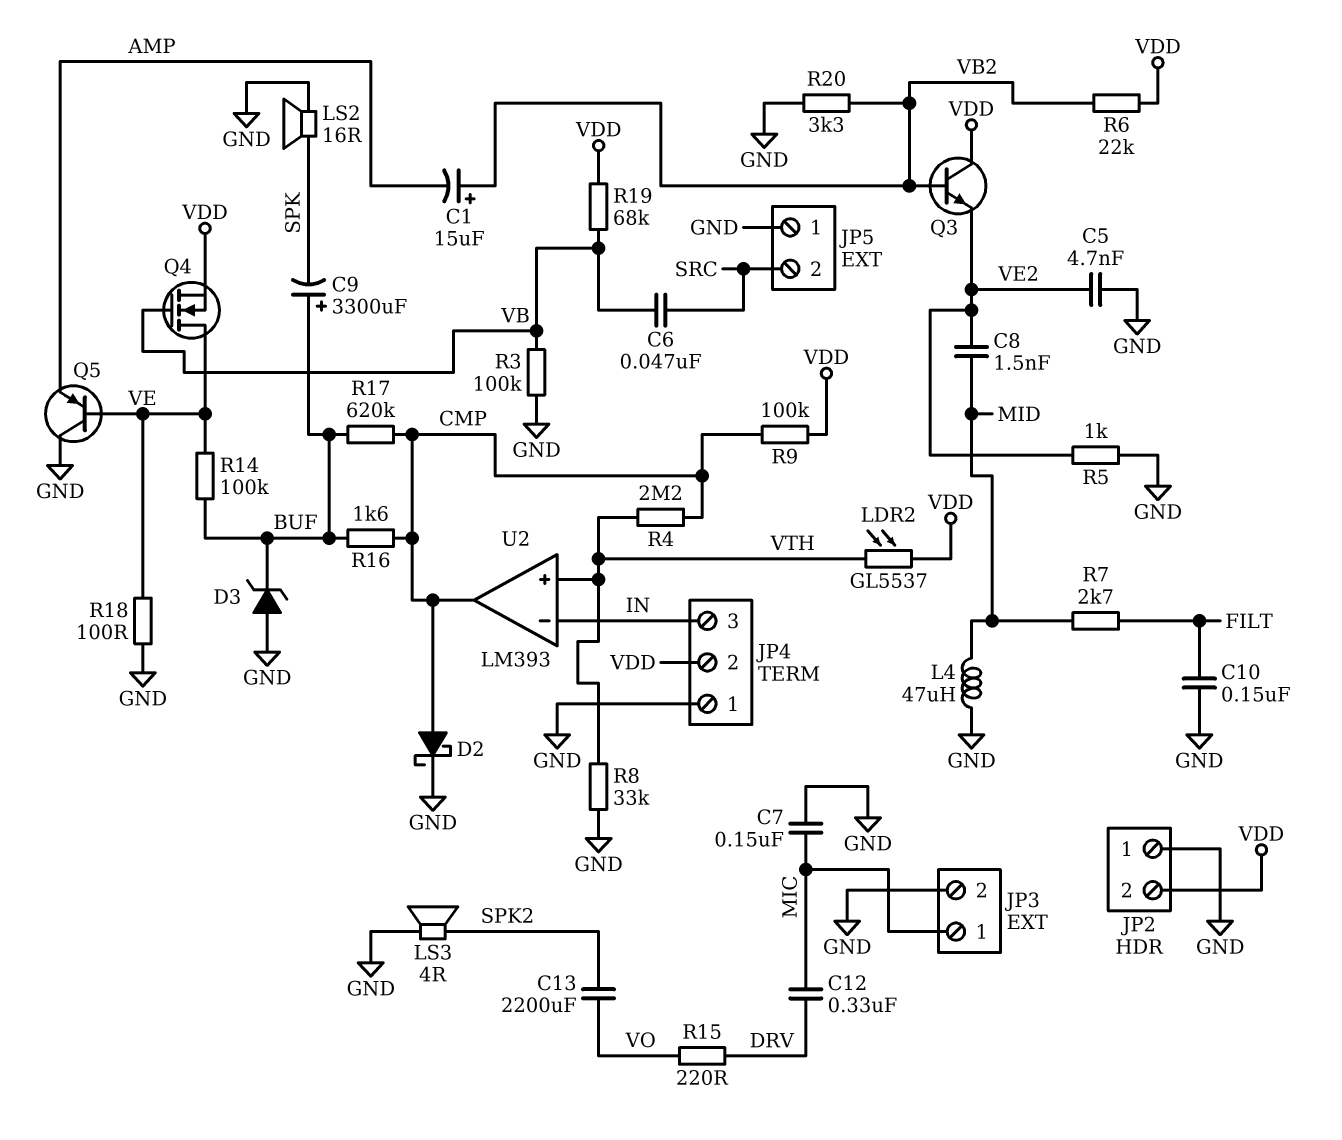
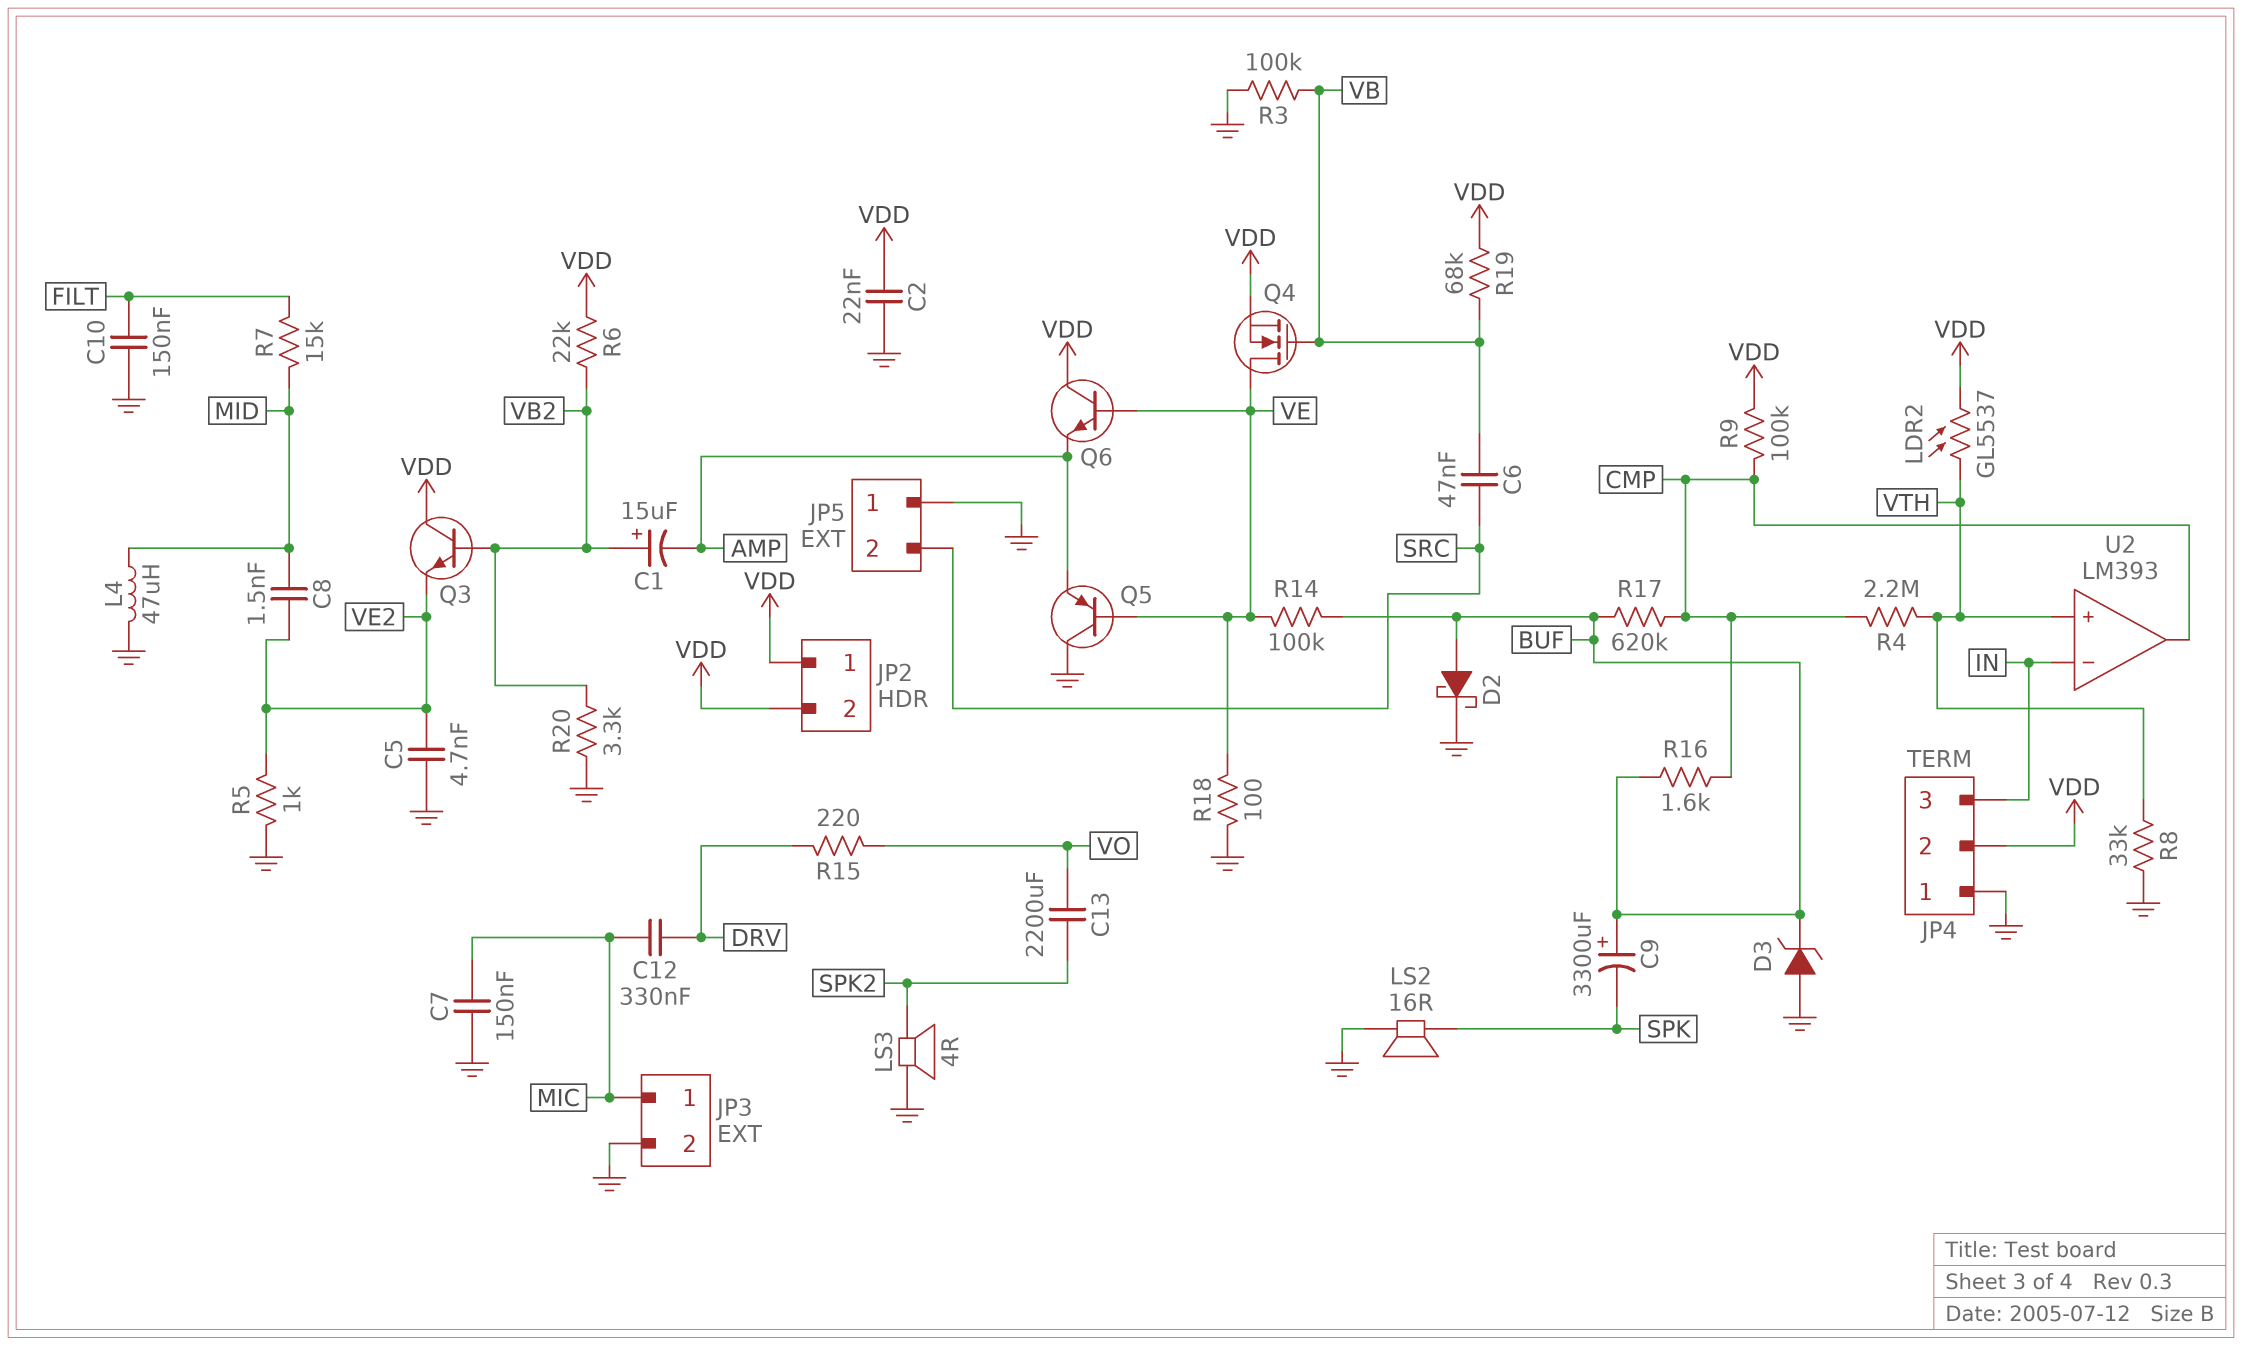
C2: none -> 22nF (GND, VDD)
D2: schottky (A CMP, K GND) -> schottky (A BUF, K GND)
JP2 pin 1: GND -> VDD
Q6: none -> NPN (B VE, C VDD, E AMP)
R7: 2.7k (FILT, MID) -> 15k (FILT, MID)

